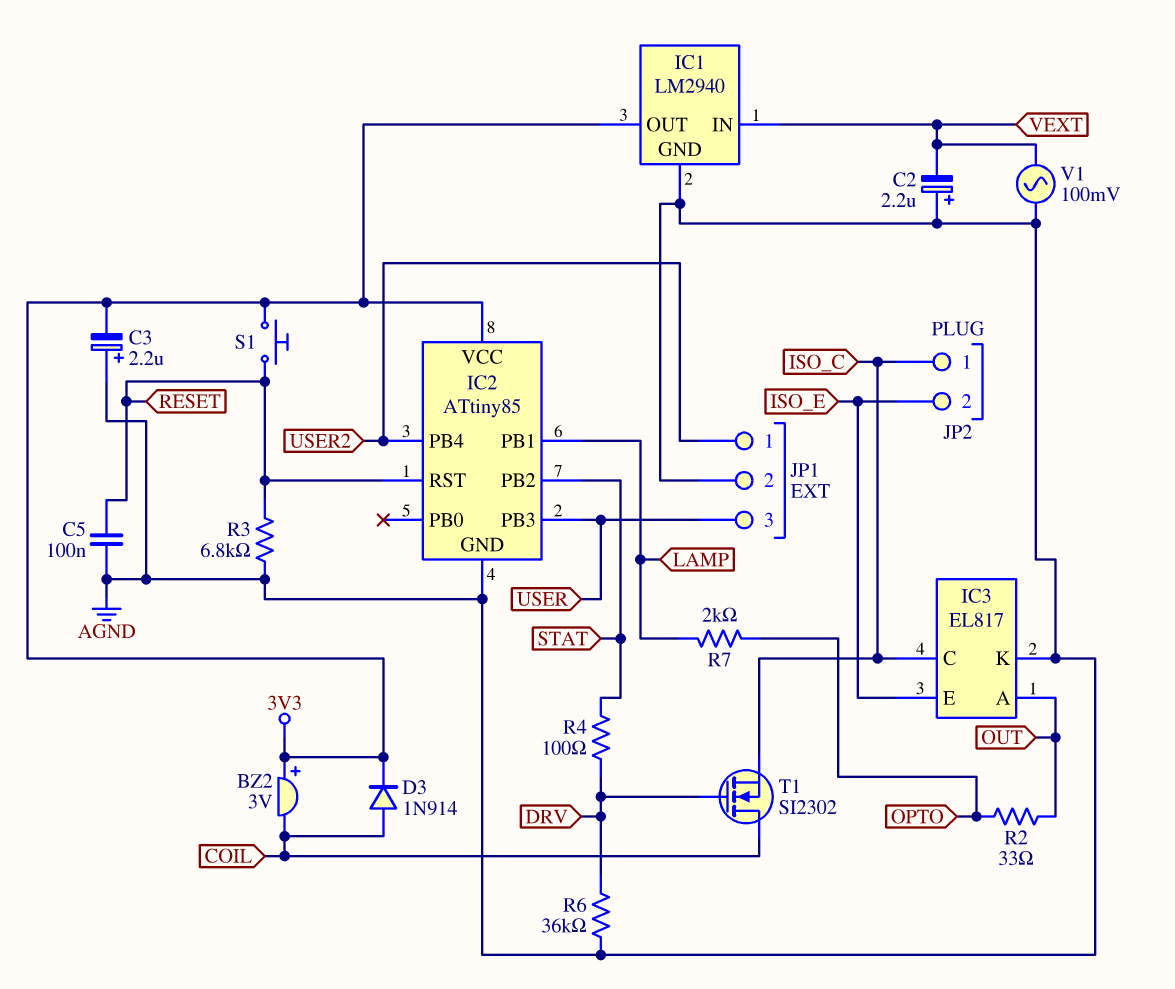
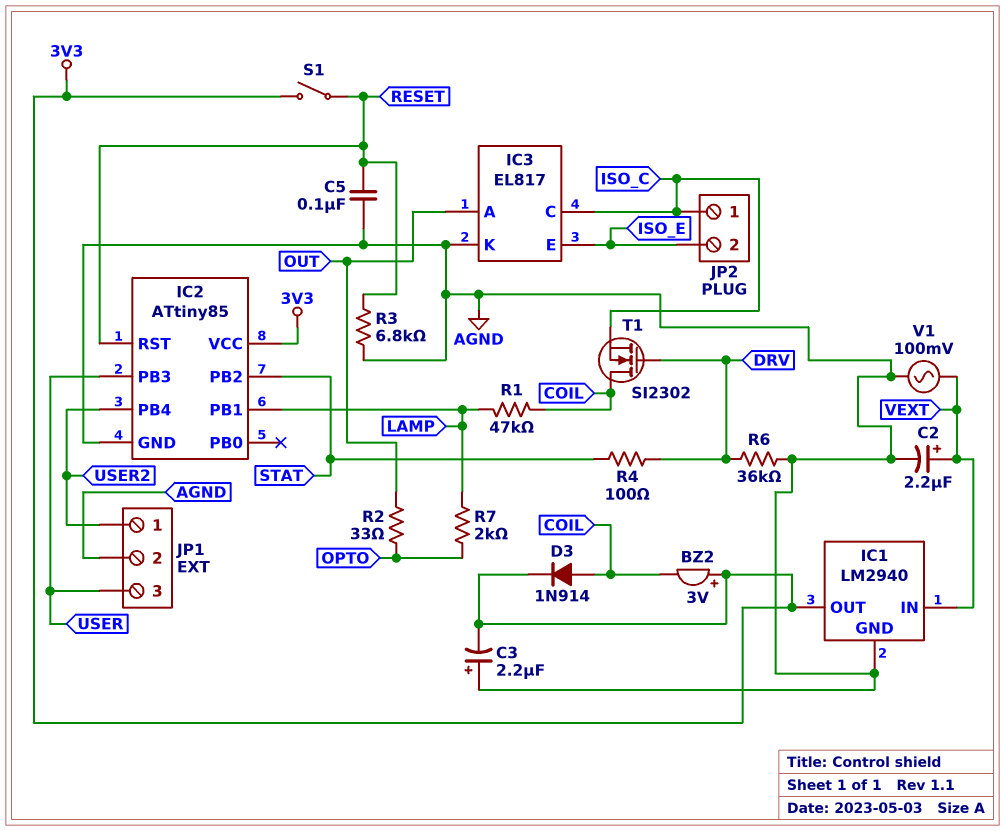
C2: 2.2uF (plus AGND, minus VEXT) -> 2.2uF (plus VEXT, minus AGND)
R1: none -> 47k (COIL, LAMP)
S1: button (3V3, RESET) -> switch (3V3, RESET)

